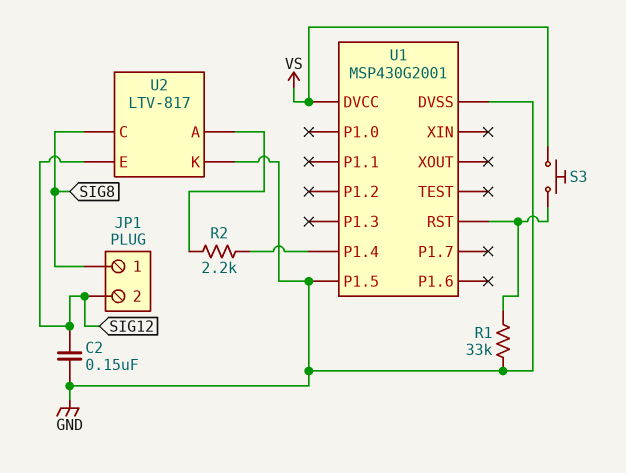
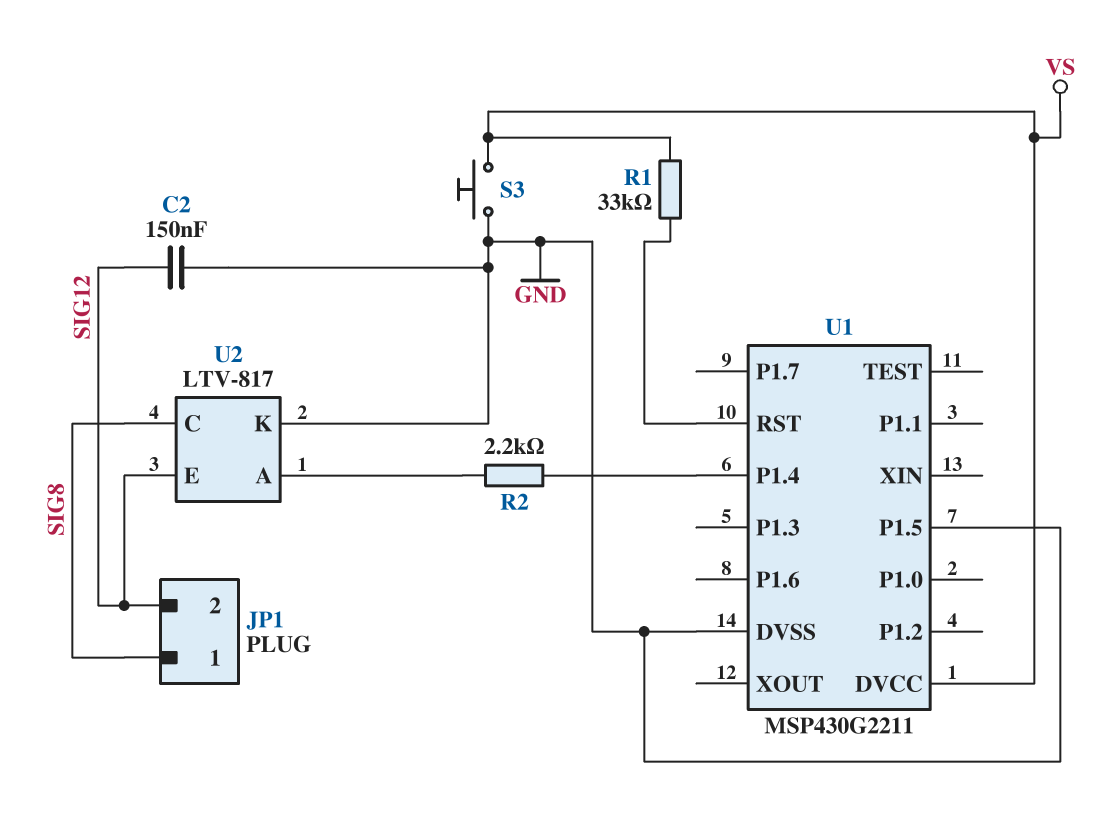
R1: 33k (GND, U1/RST) -> 33k (U1/RST, VS)
S3: button (U1/RST, VS) -> button (GND, VS)
U1: MSP430G2001 -> MSP430G2211

